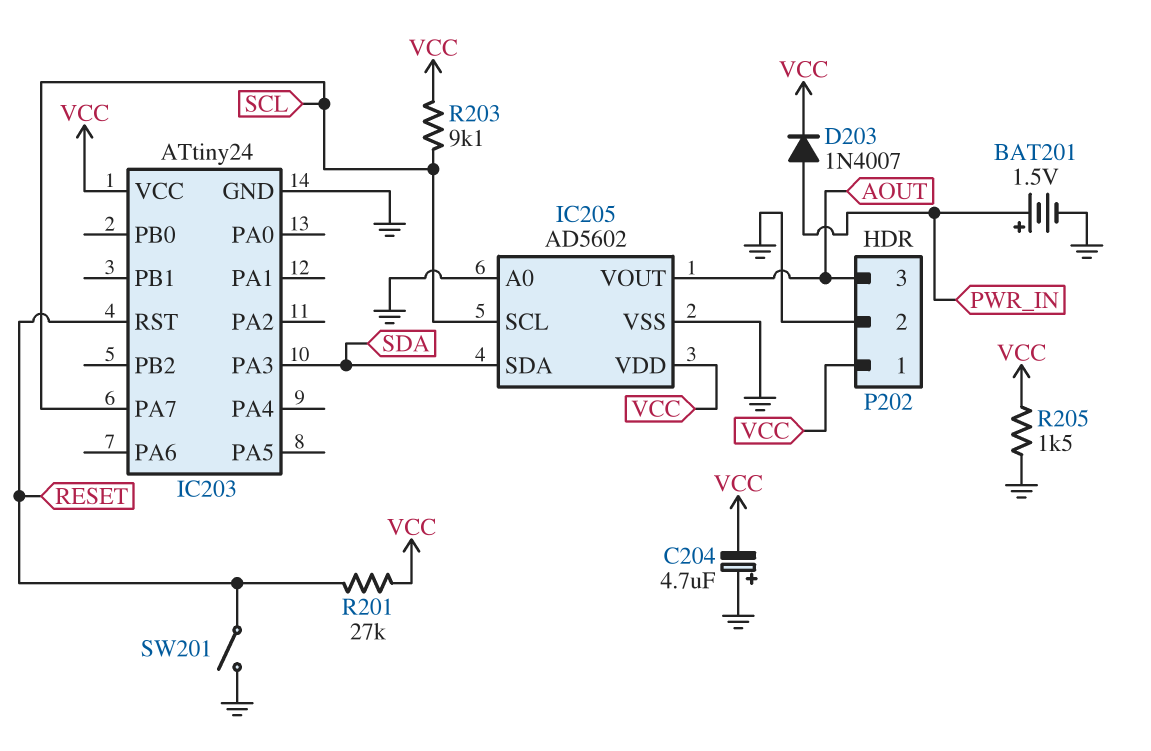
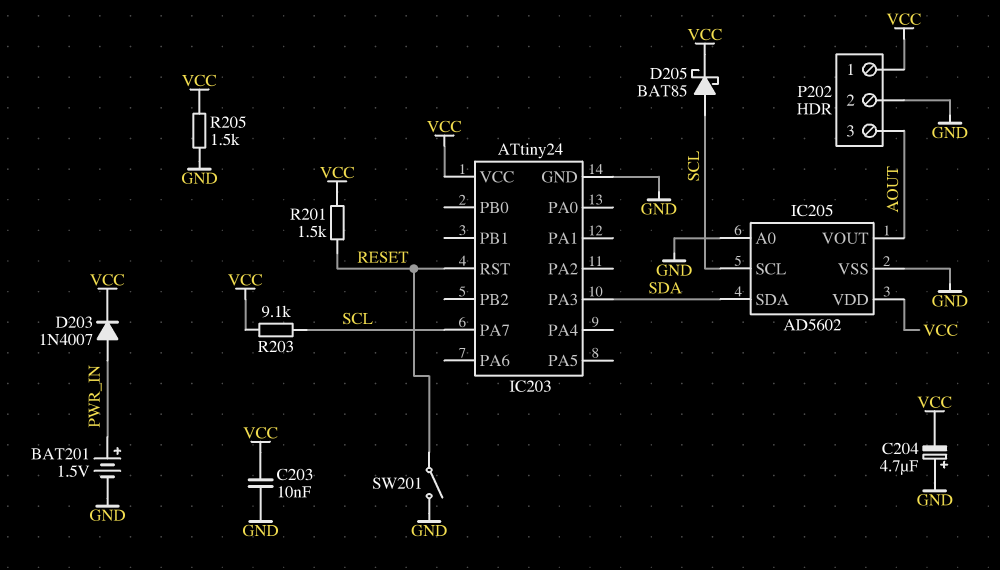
C203: none -> 10nF (GND, VCC)
D205: none -> schottky BAT85 (A SCL, K VCC)
R201: 27k (RESET, VCC) -> 1.5k (RESET, VCC)

